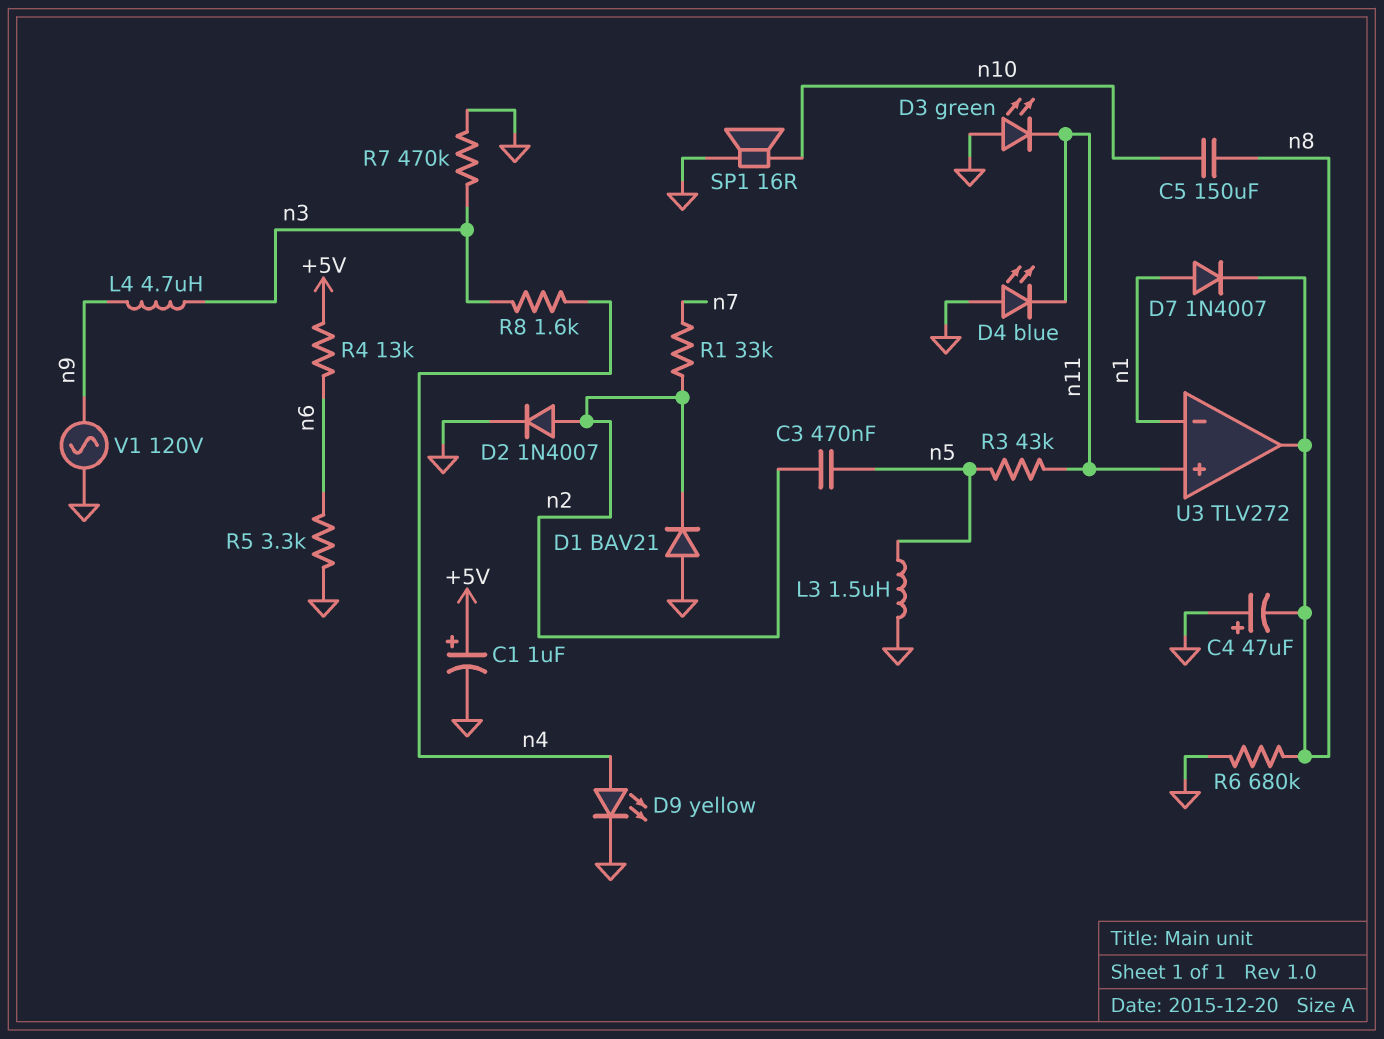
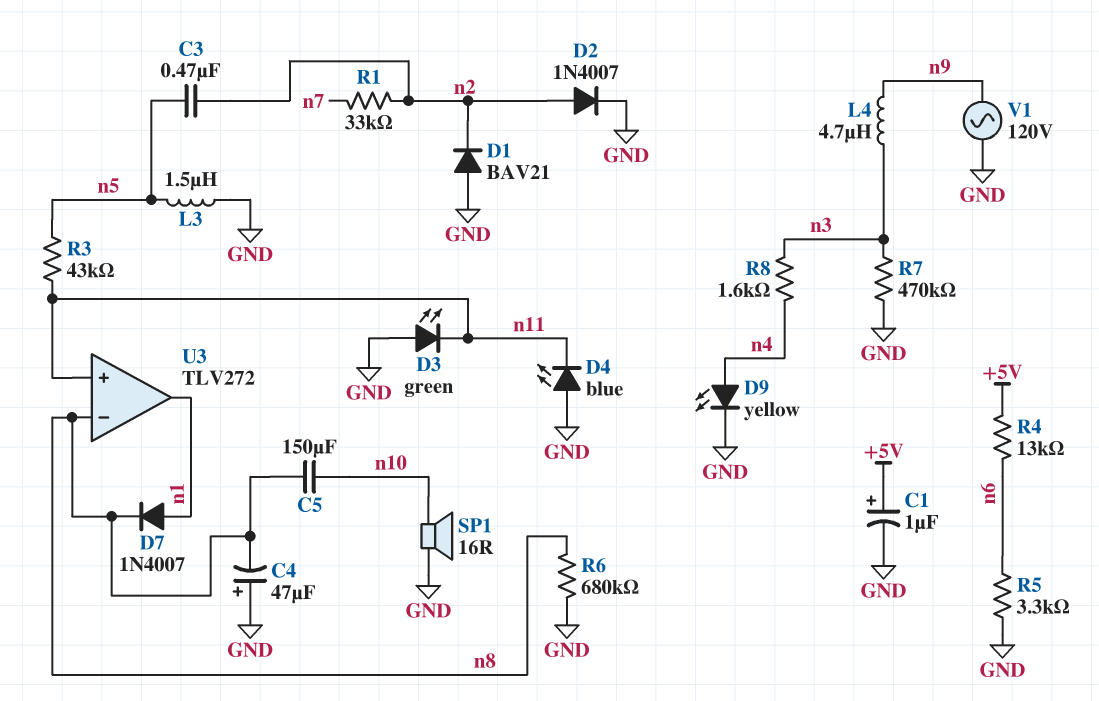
U3 pin in-: n1 -> n8
U3 pin out: n8 -> n1

